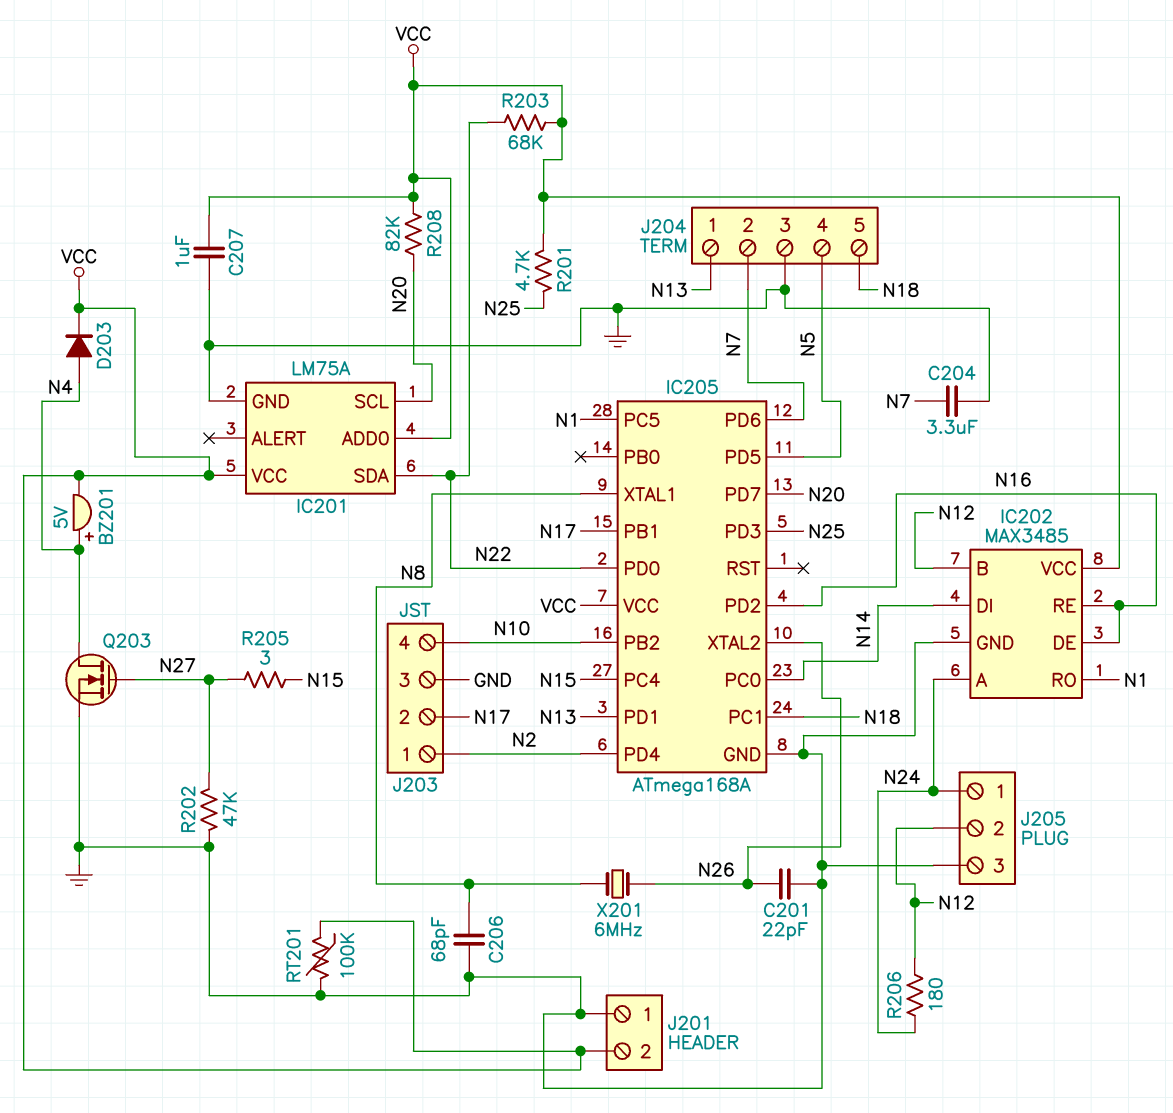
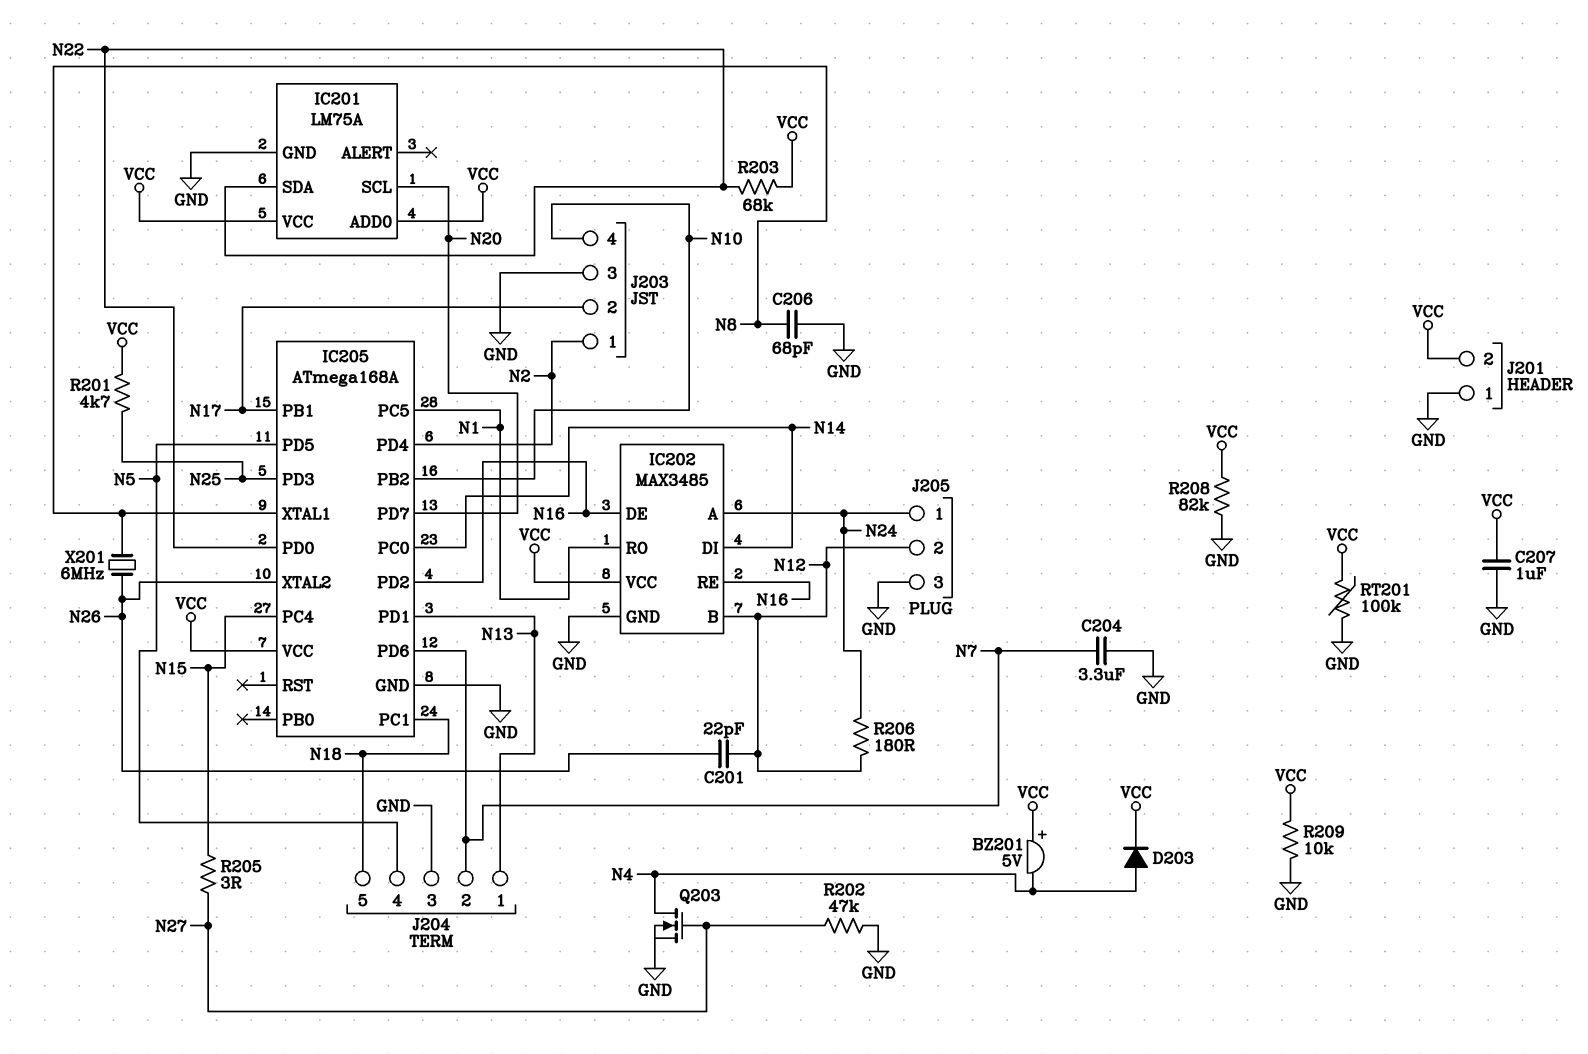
BZ201: buzzer 5V (plus N4, minus VCC) -> buzzer 5V (plus VCC, minus N4)
C201: 22pF (GND, N26) -> 22pF (N12, N26)
R208: 82k (N20, VCC) -> 82k (GND, VCC)
R209: none -> 10k (GND, VCC)

